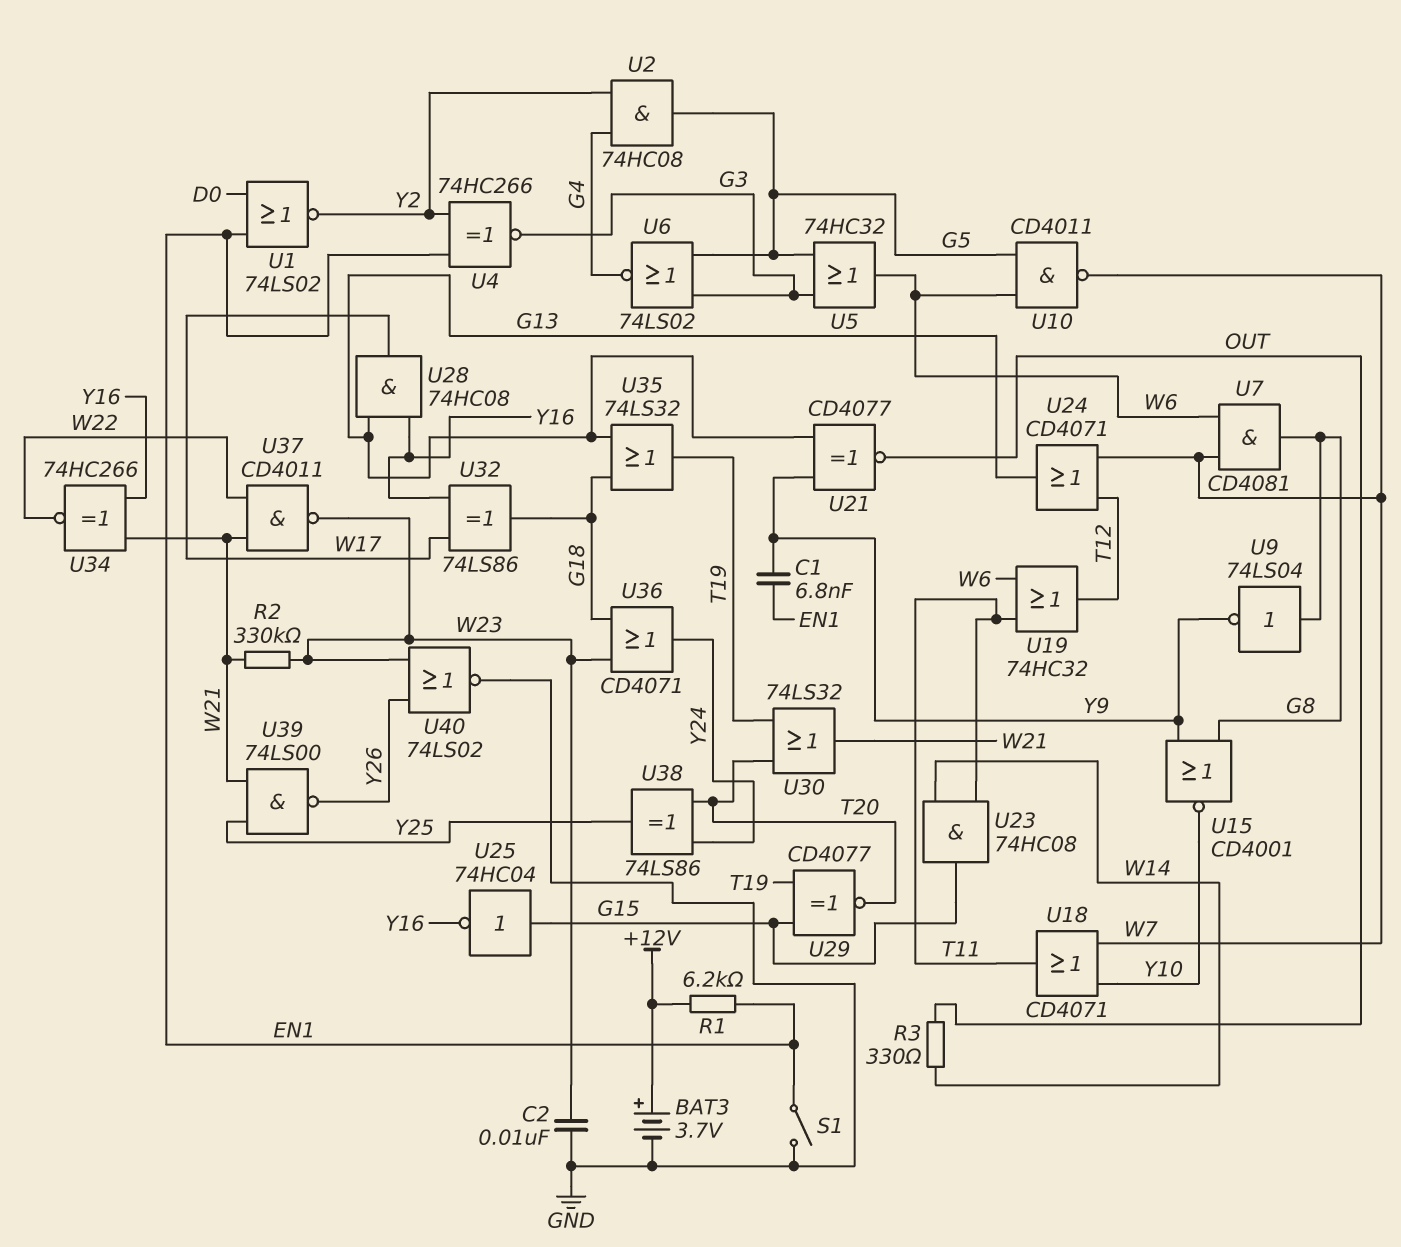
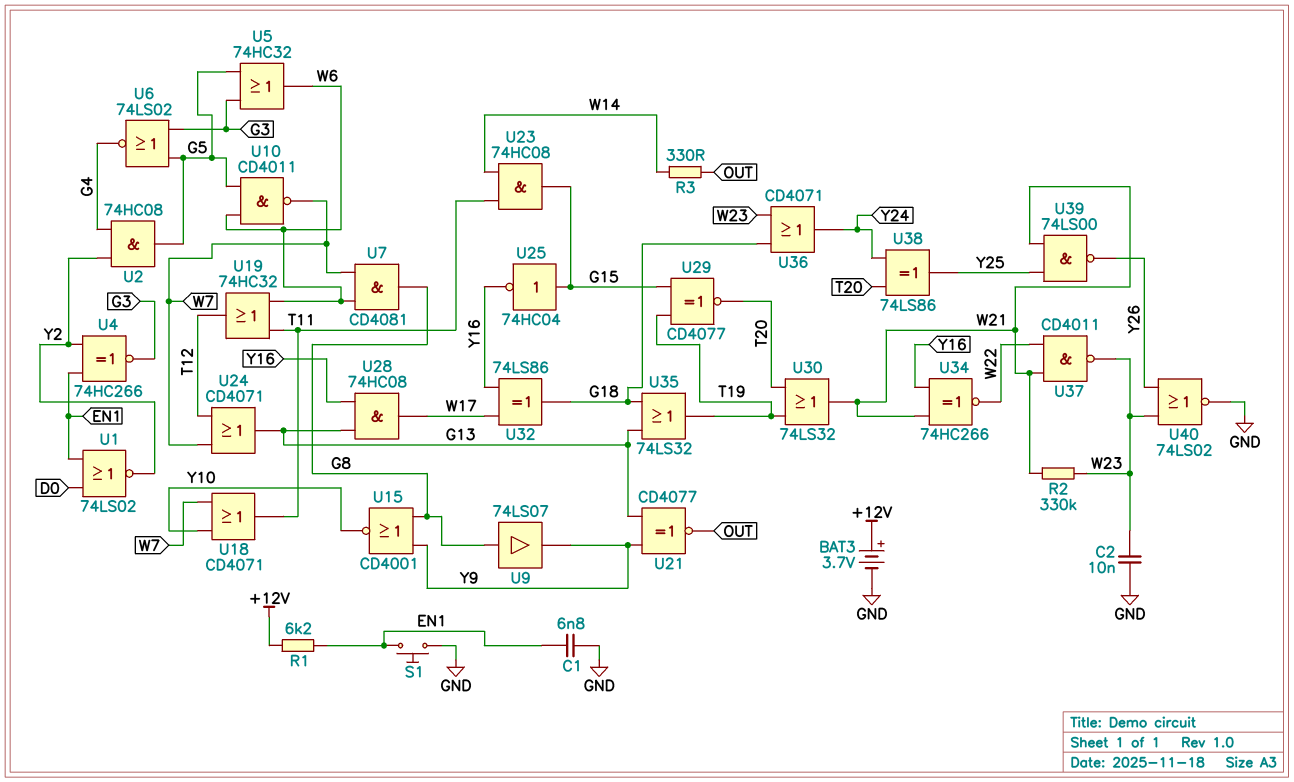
C1: 6.8nF (EN1, Y9) -> 6.8nF (EN1, GND)
S1: switch (EN1, GND) -> button (EN1, GND)
U9: NOT 74LS04 (in G8, out Y9) -> buffer 74LS07 (in G8, out Y9)

